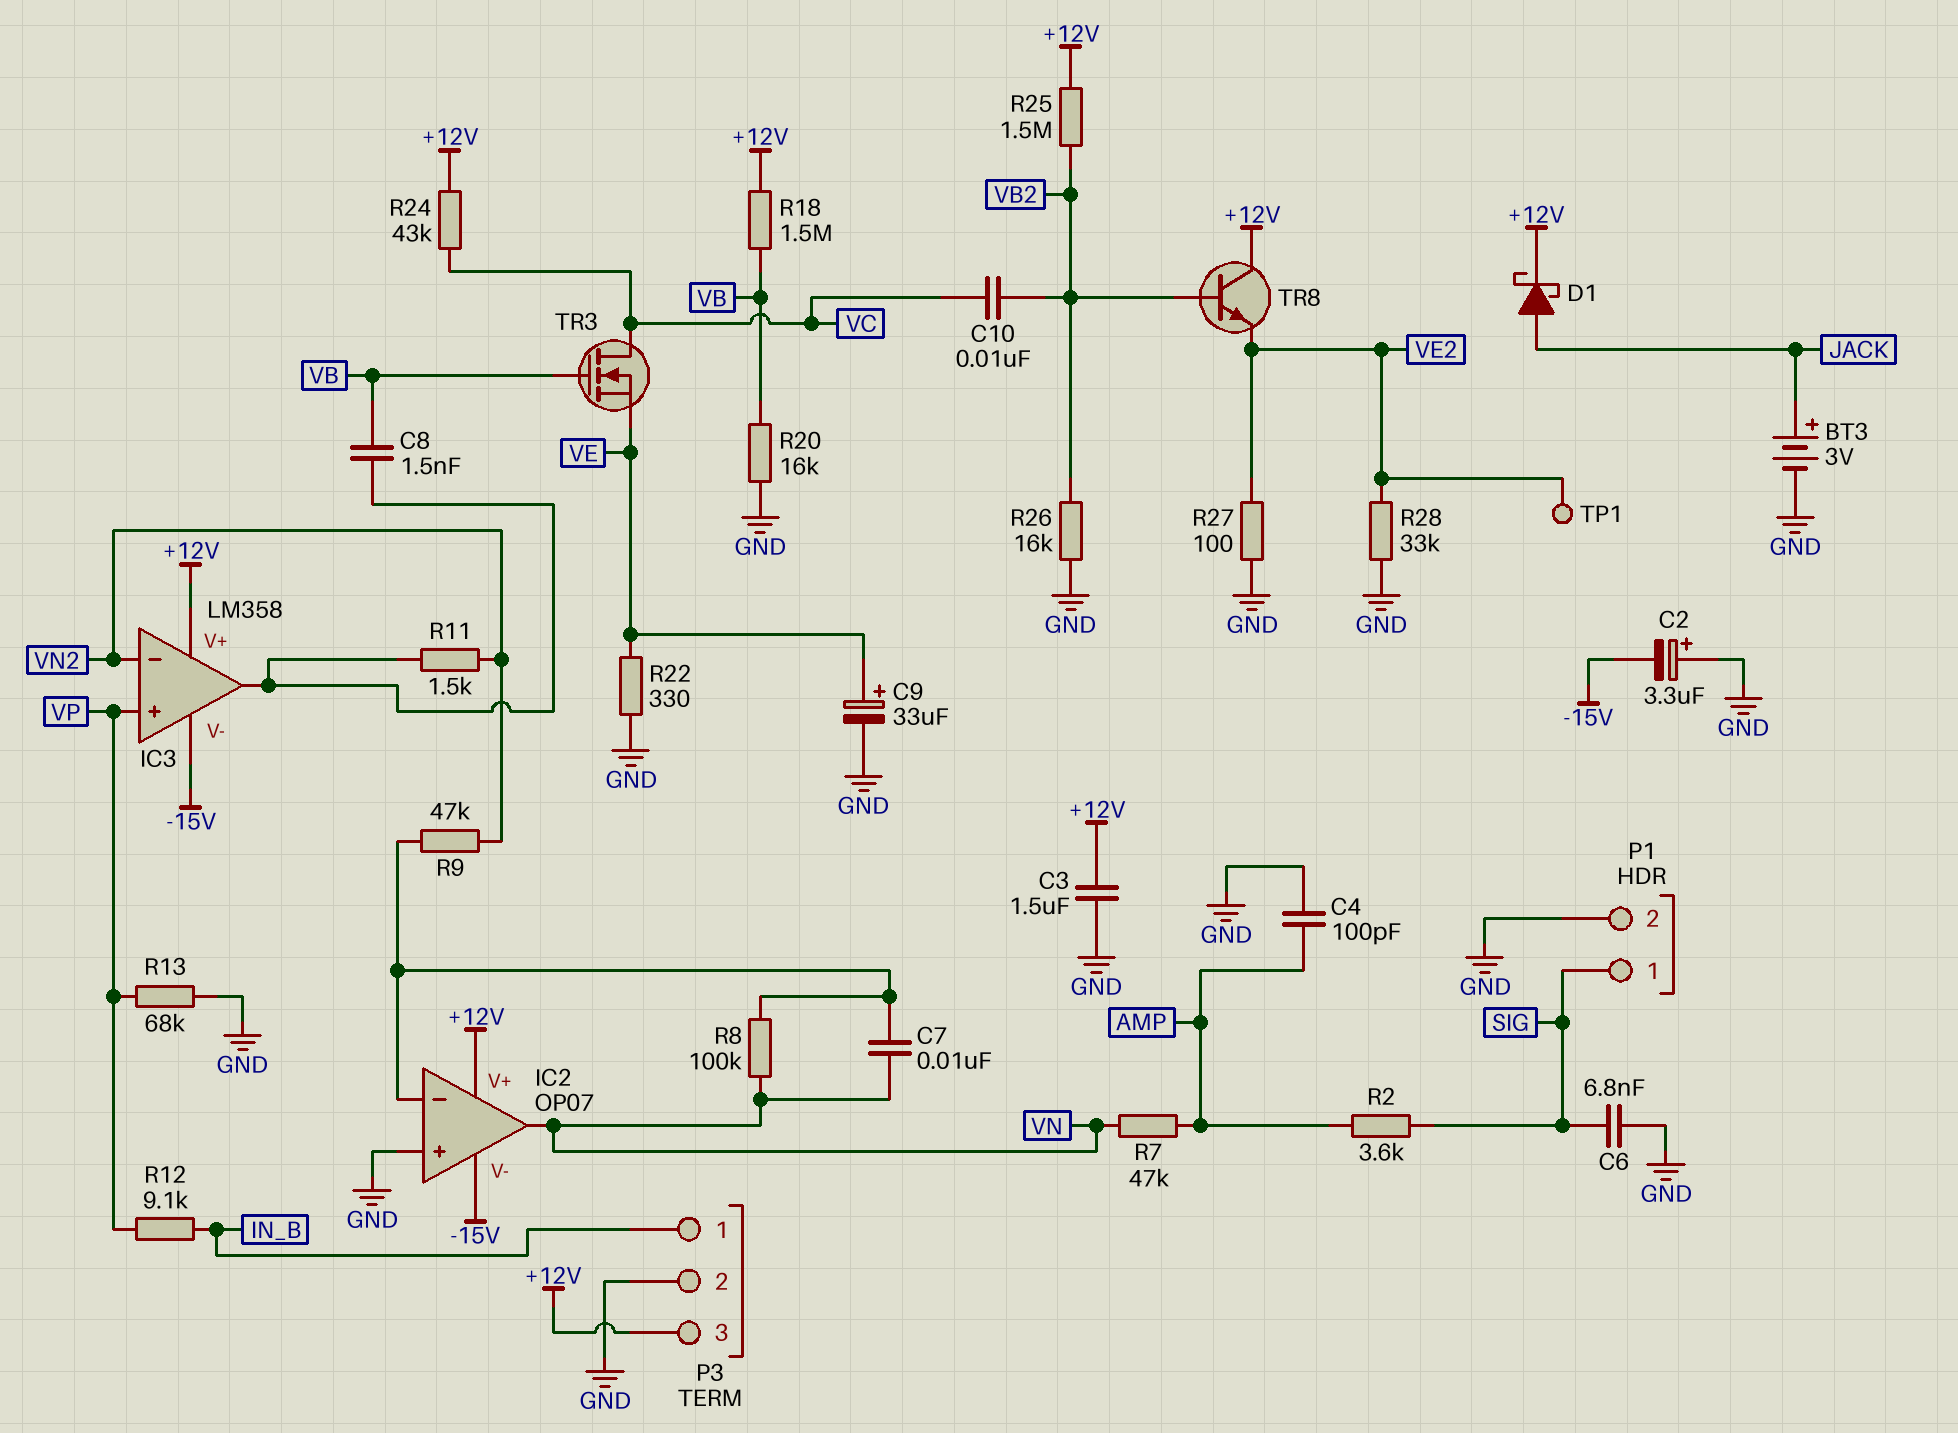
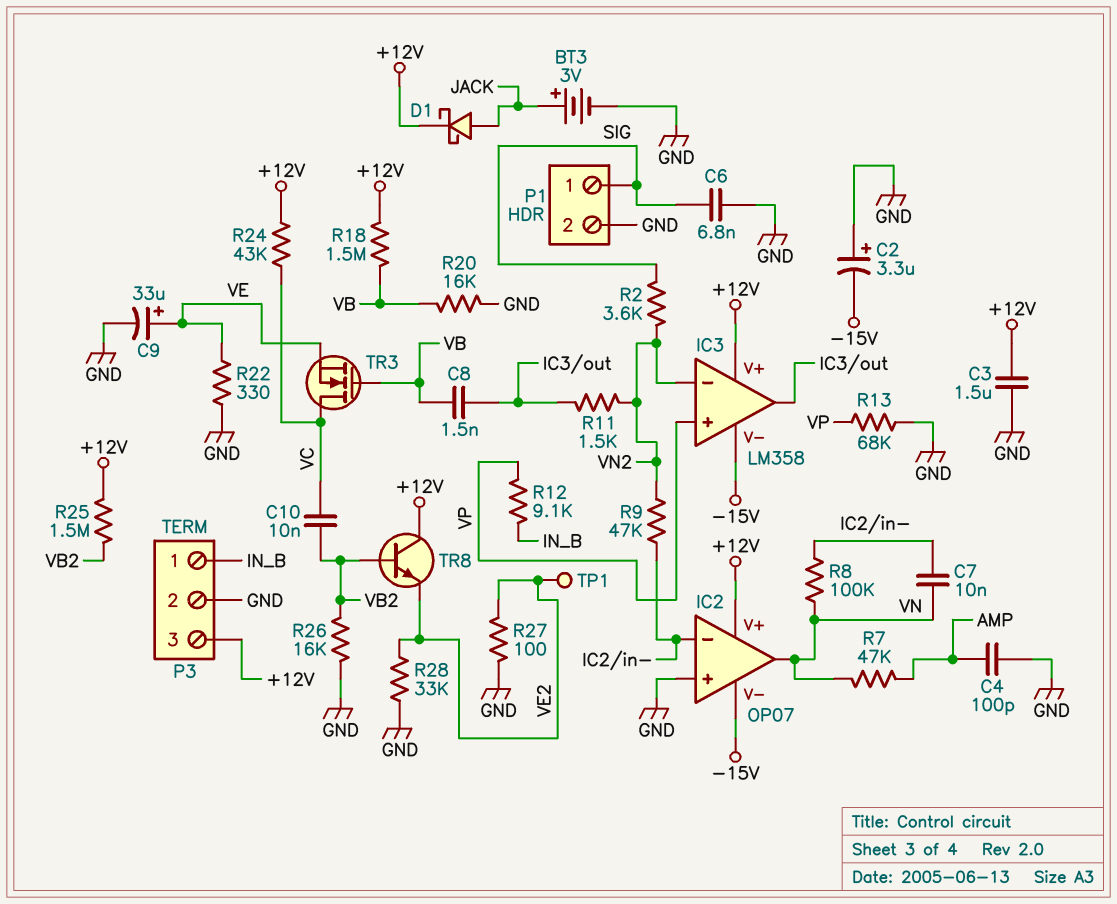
R2: 3.6k (AMP, SIG) -> 3.6k (SIG, VN2)

